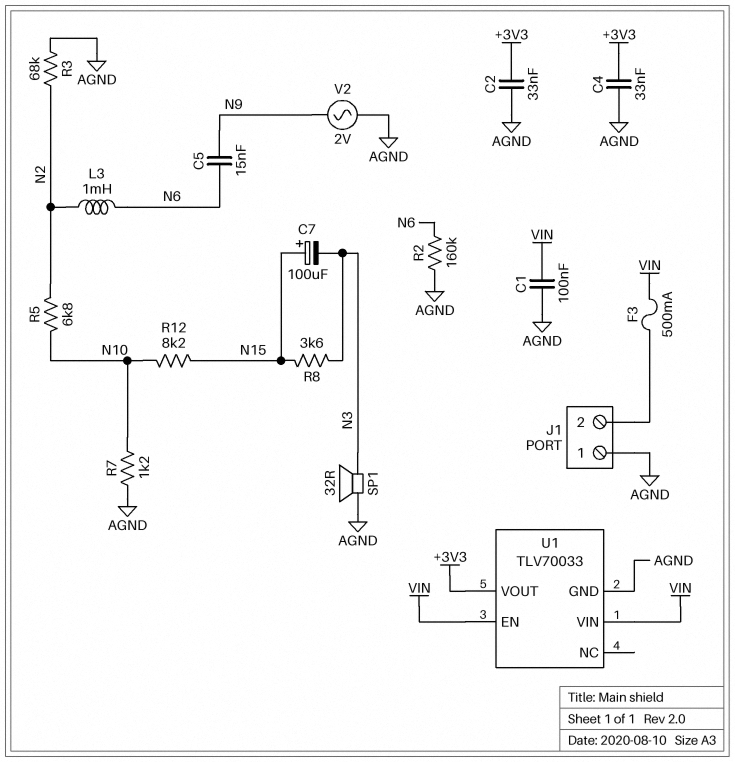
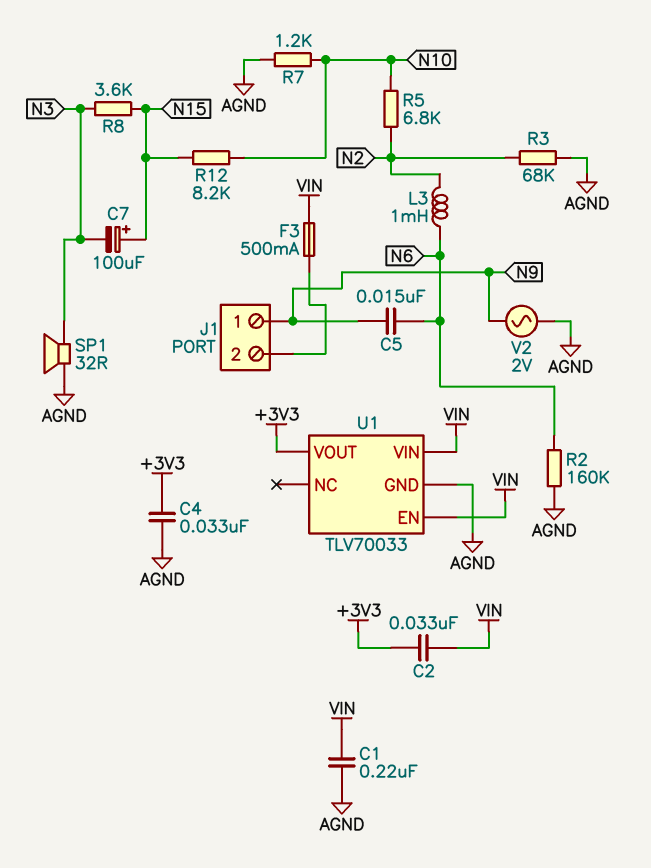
C1: 100nF (AGND, VIN) -> 220nF (AGND, VIN)
C2: 33nF (+3V3, AGND) -> 33nF (+3V3, VIN)
J1 pin 1: AGND -> N9

